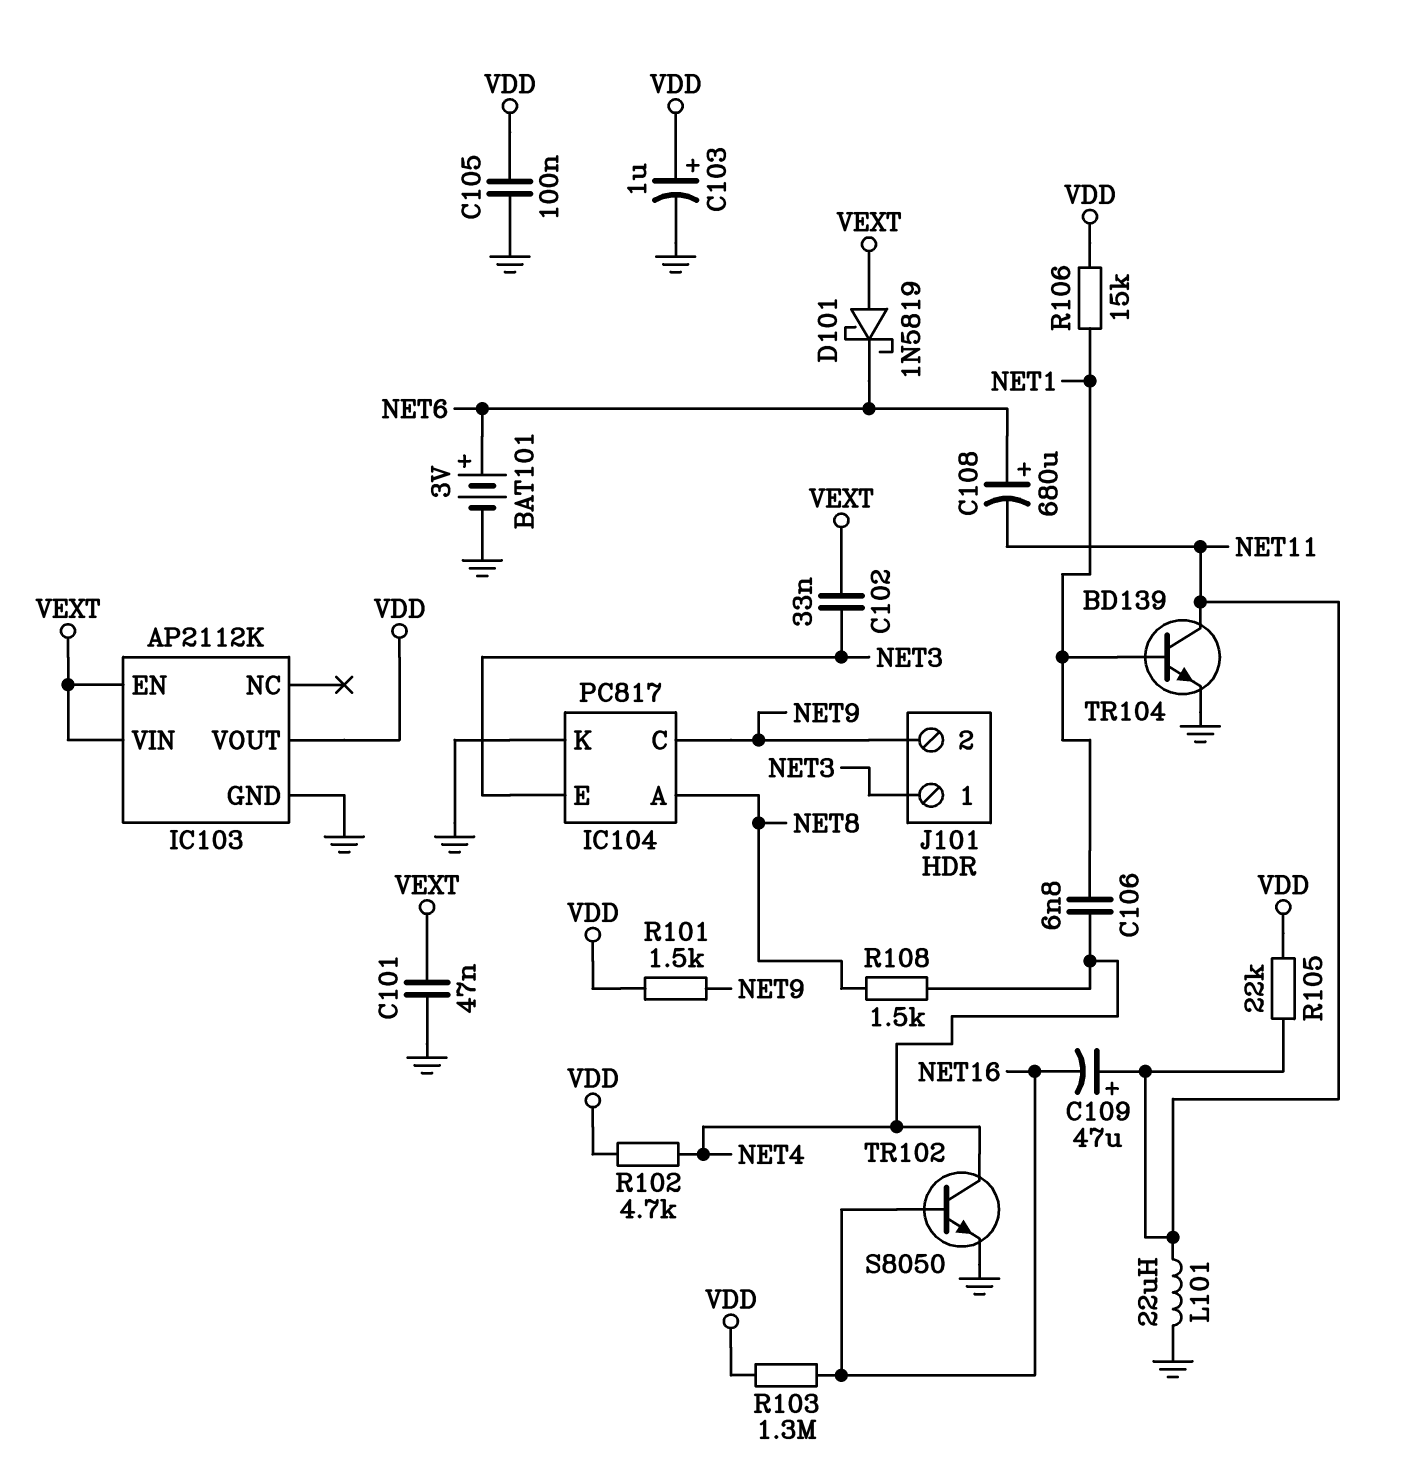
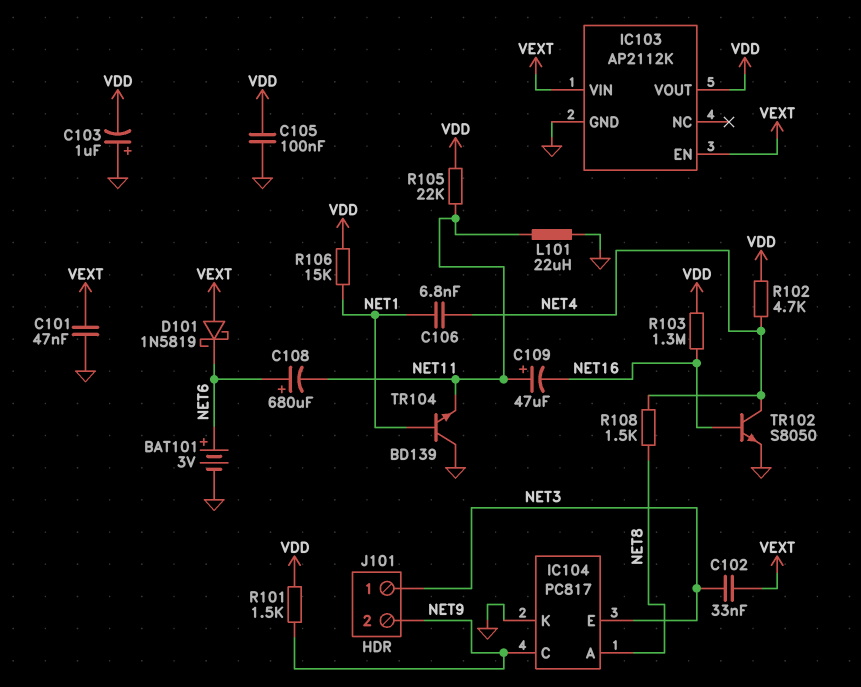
C103: 1uF (plus VDD, minus GND) -> 1uF (plus GND, minus VDD)
TR104: NPN BD139 (B NET1, C NET11, E GND) -> NPN BD139 (B NET1, C GND, E NET11)

